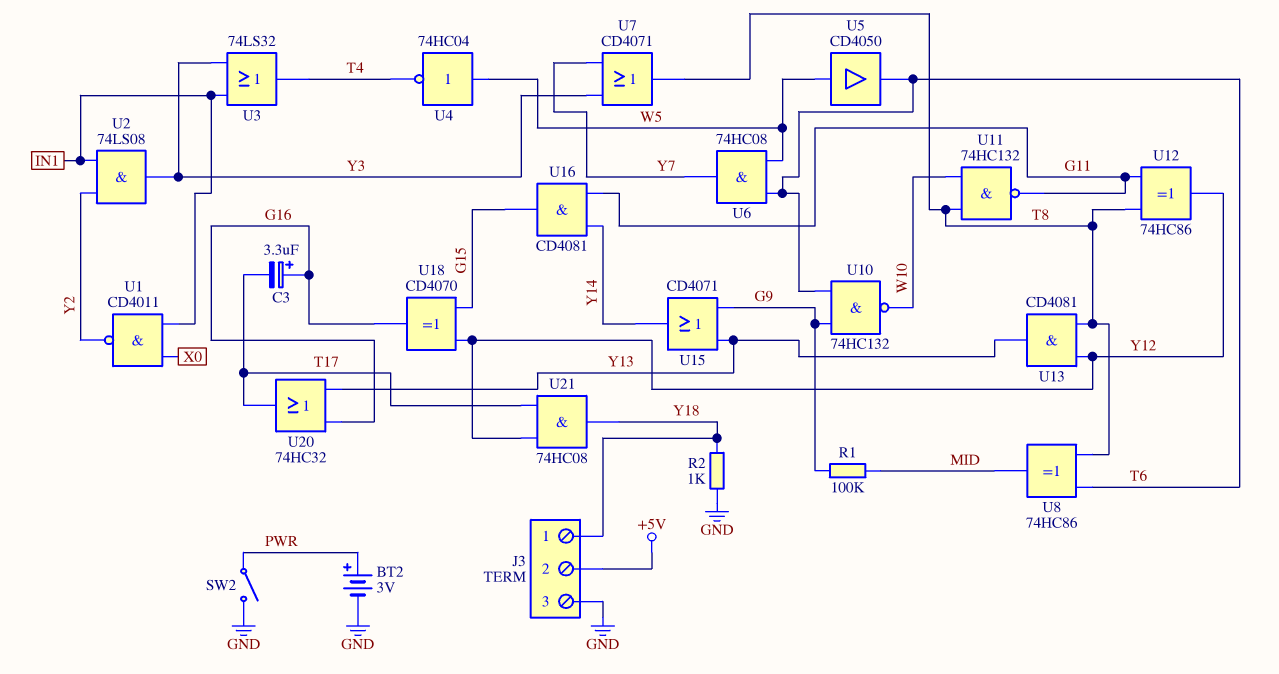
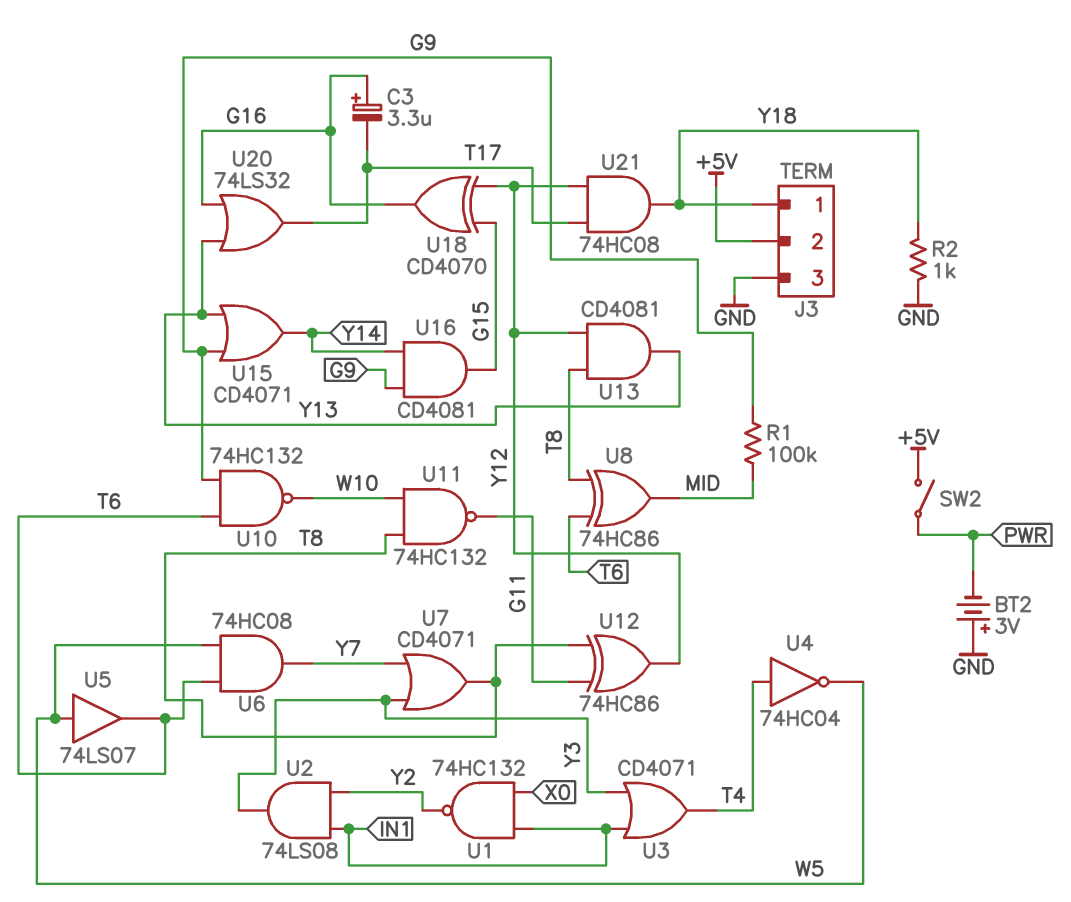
BT2: 3V (plus PWR, minus GND) -> 3V (plus GND, minus PWR)
SW2: switch (GND, PWR) -> switch (+5V, PWR)
U1: NAND CD4011 (in IN1, in X0, out Y2) -> NAND 74HC132 (in IN1, in X0, out Y2)
U3: OR 74LS32 (in IN1, in Y3, out T4) -> OR CD4071 (in IN1, in Y3, out T4)
U4: NOT 74HC04 (in W5, out T4) -> NOT 74HC04 (in T4, out W5)
U5: buffer CD4050 (in W5, out T6) -> buffer 74LS07 (in W5, out T6)
U16: AND CD4081 (in G11, in Y14, out G15) -> AND CD4081 (in G9, in Y14, out G15)
U20: OR 74HC32 (in G16, in Y13, out T17) -> OR 74LS32 (in G16, in Y13, out T17)

